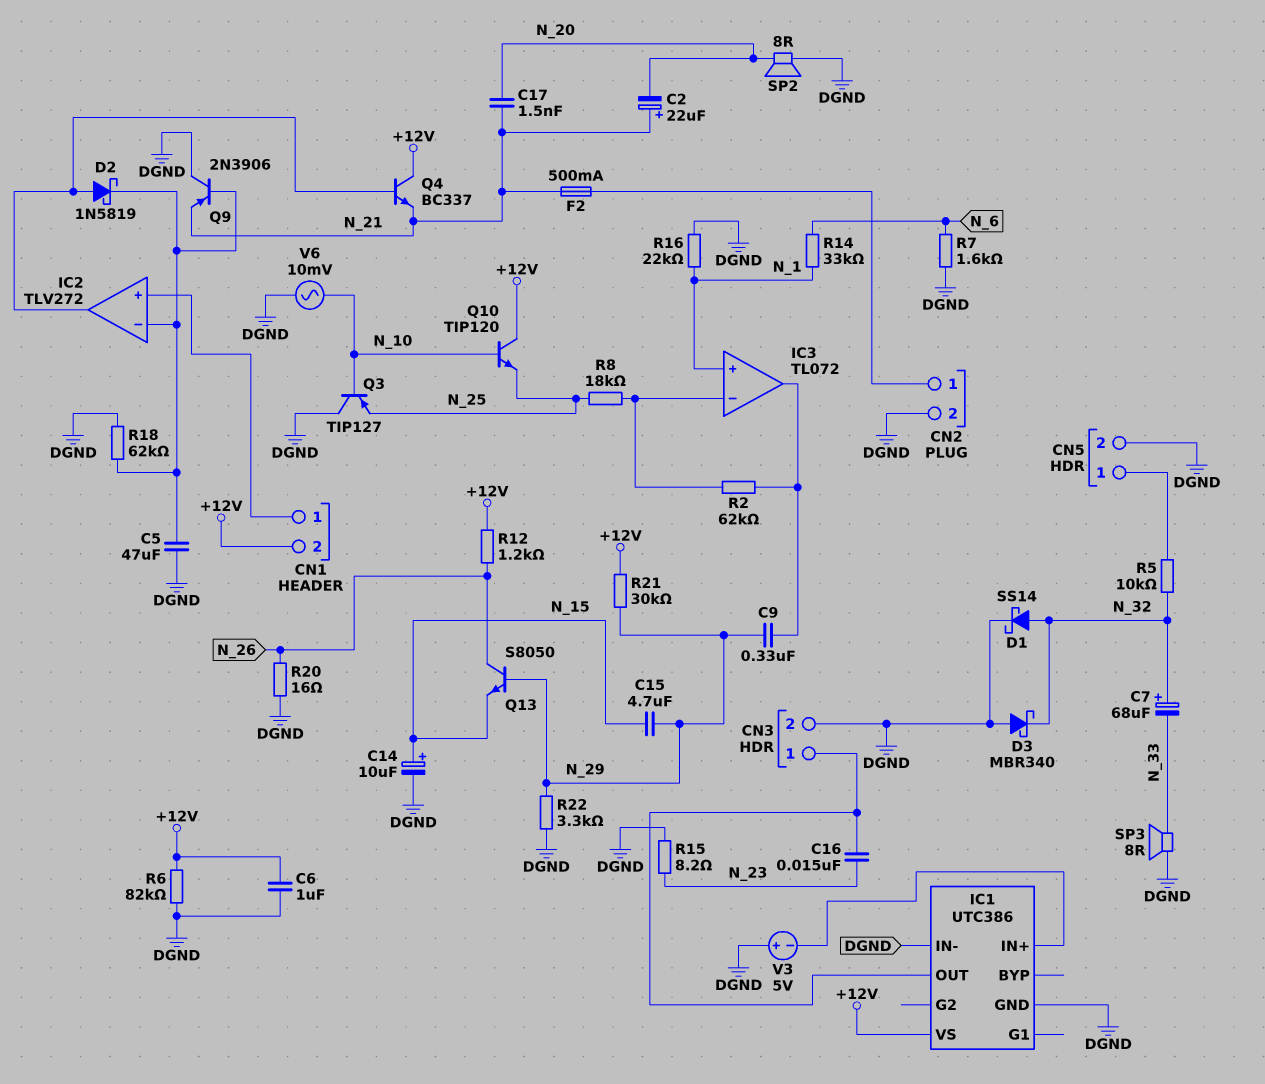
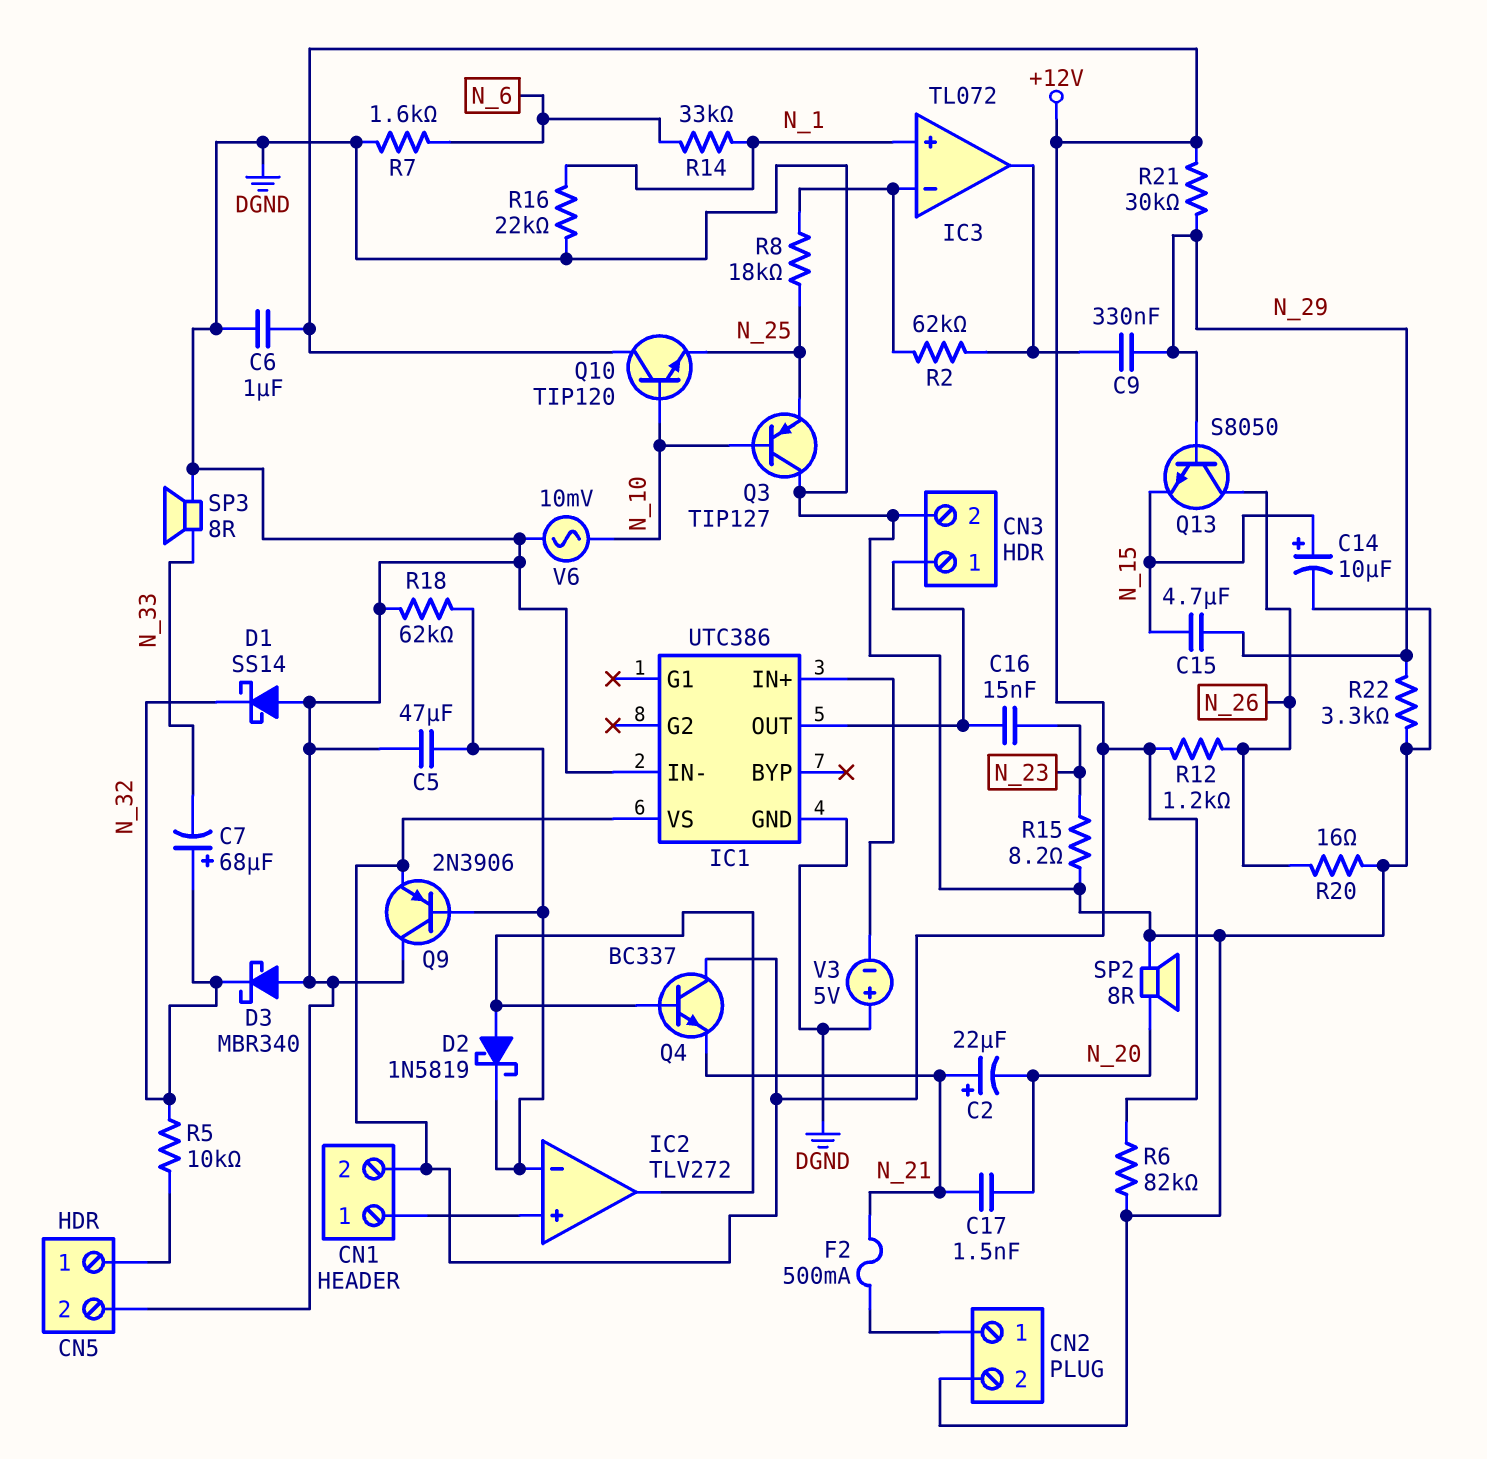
D1: schottky SS14 (A N_32, K DGND) -> schottky SS14 (A DGND, K N_32)
Q9: PNP 2N3906 (B IC2/in-, C DGND, E N_21) -> PNP 2N3906 (B IC2/in-, C DGND, E +12V)

